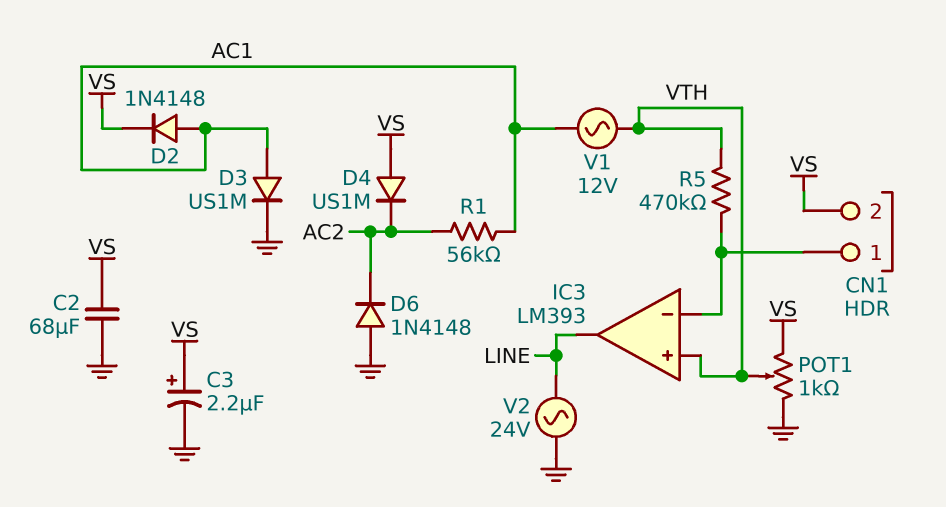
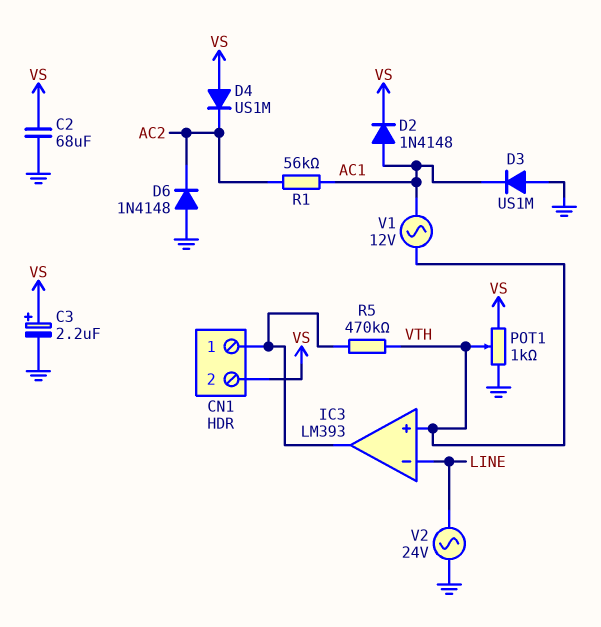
D3: diode US1M (A AC1, K GND) -> diode US1M (A GND, K AC1)
IC3 pin in-: CN1/1 -> LINE
IC3 pin out: LINE -> CN1/1

